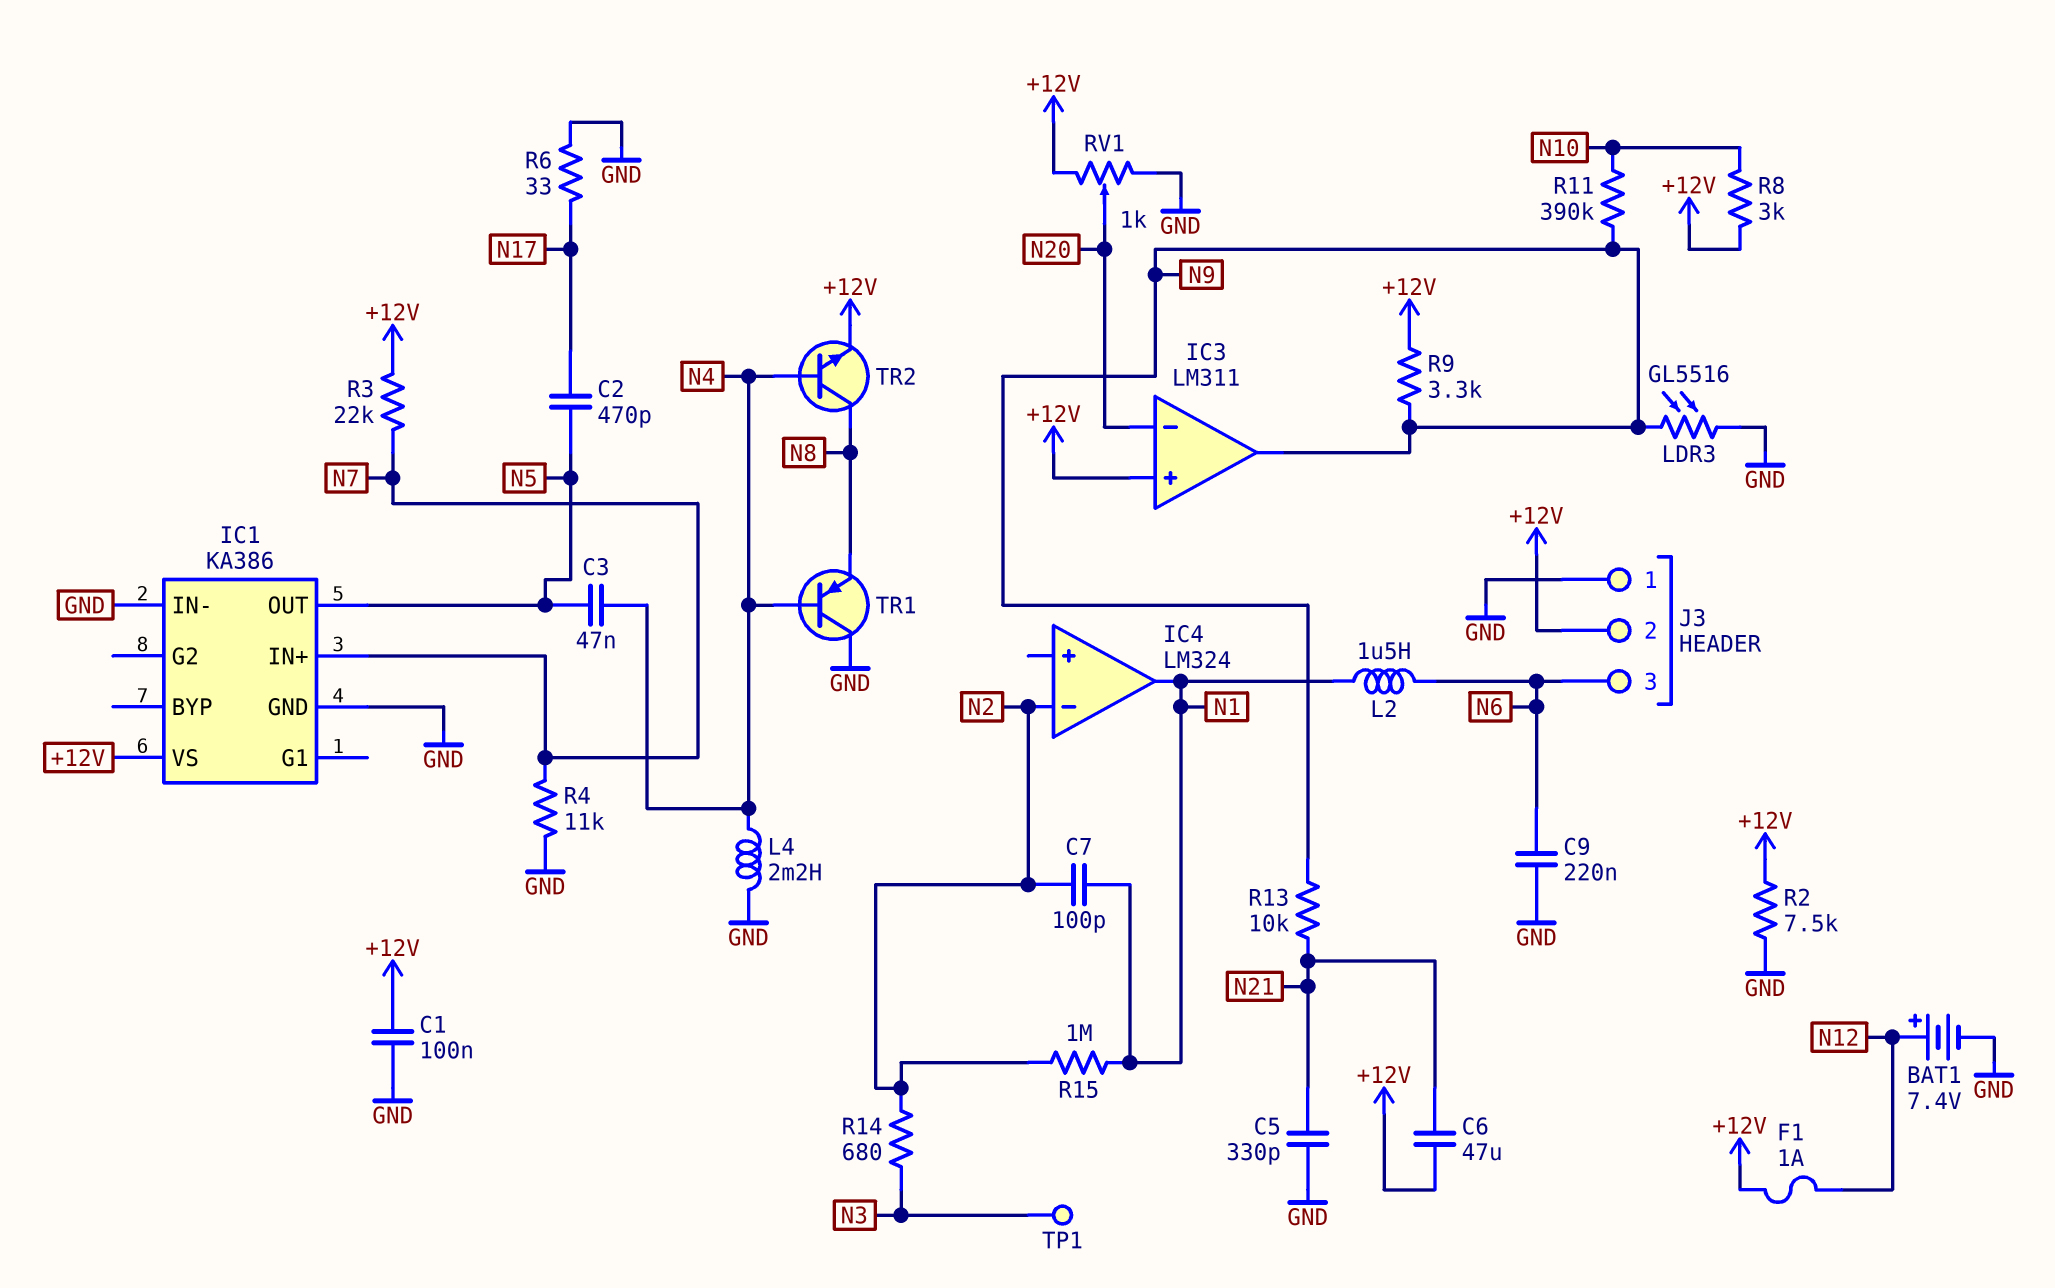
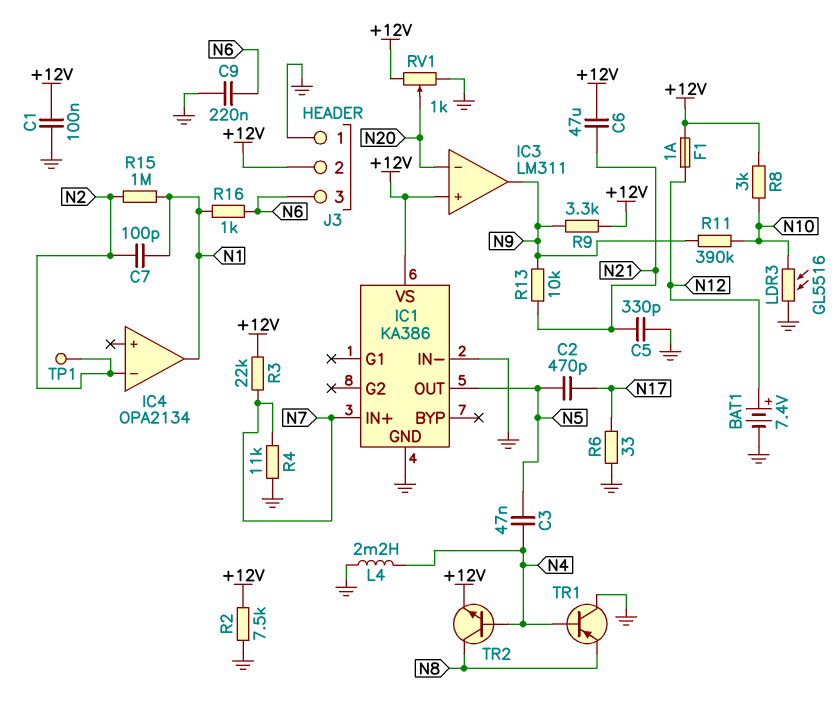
IC4: LM324 -> OPA2134
L2: 1.5uH (N1, N6) -> none
LDR3: GL5516 (GND, N9) -> GL5516 (GND, N10)
R14: 680 (N2, N3) -> none
R16: none -> 1k (N1, N6)
TP1: test point (N3) -> test point (N2)

